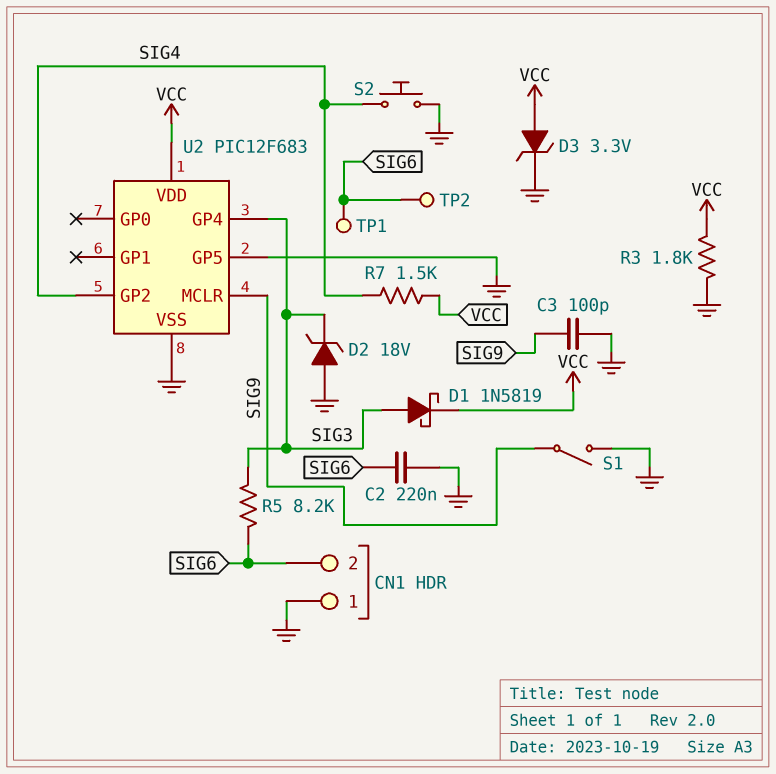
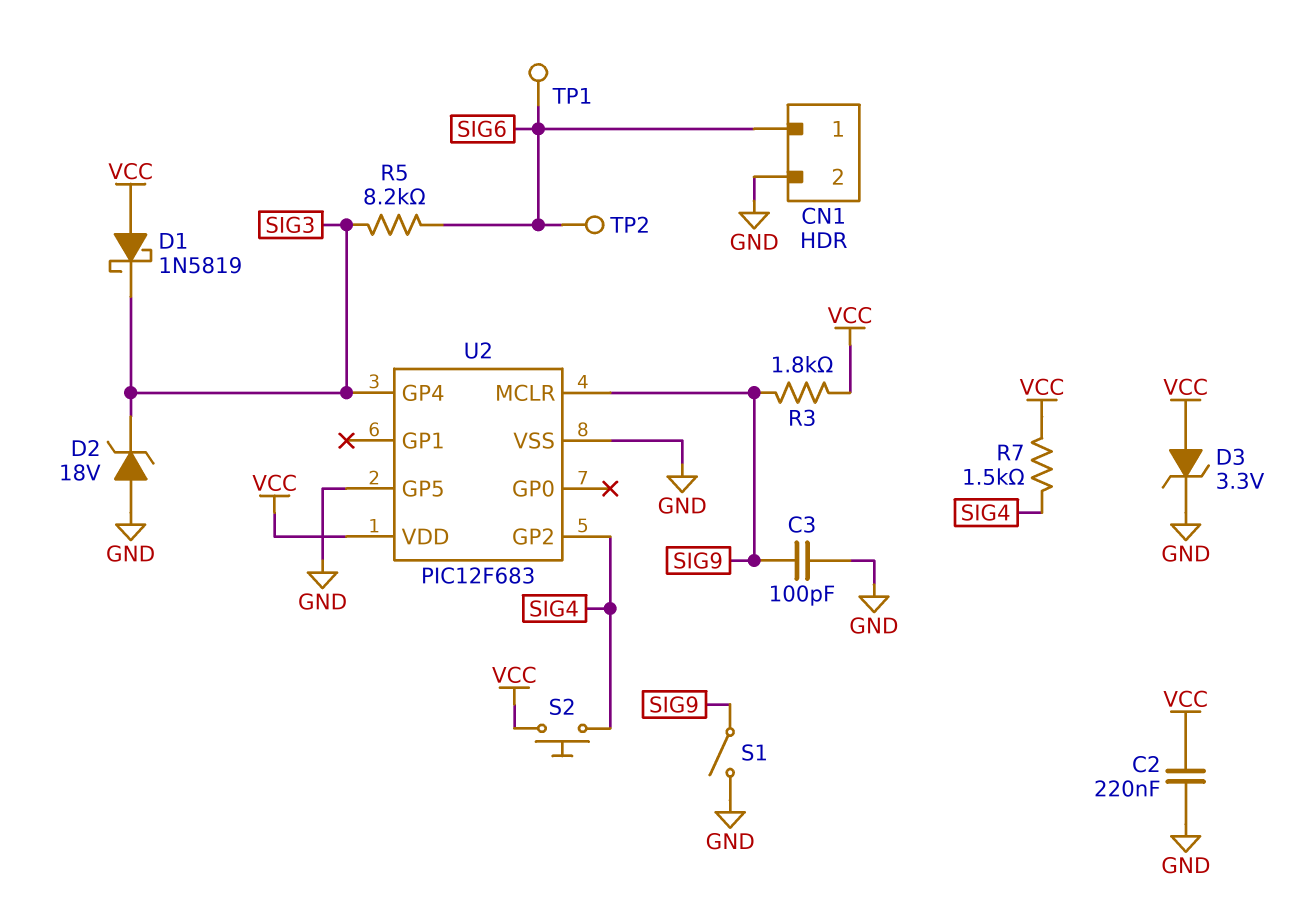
C2: 220nF (GND, SIG6) -> 220nF (GND, VCC)
CN1 pin 1: GND -> SIG6
CN1 pin 2: SIG6 -> GND
D1: schottky 1N5819 (A SIG3, K VCC) -> schottky 1N5819 (A VCC, K SIG3)
R3: 1.8k (GND, VCC) -> 1.8k (SIG9, VCC)
S2: button (GND, SIG4) -> button (SIG4, VCC)

